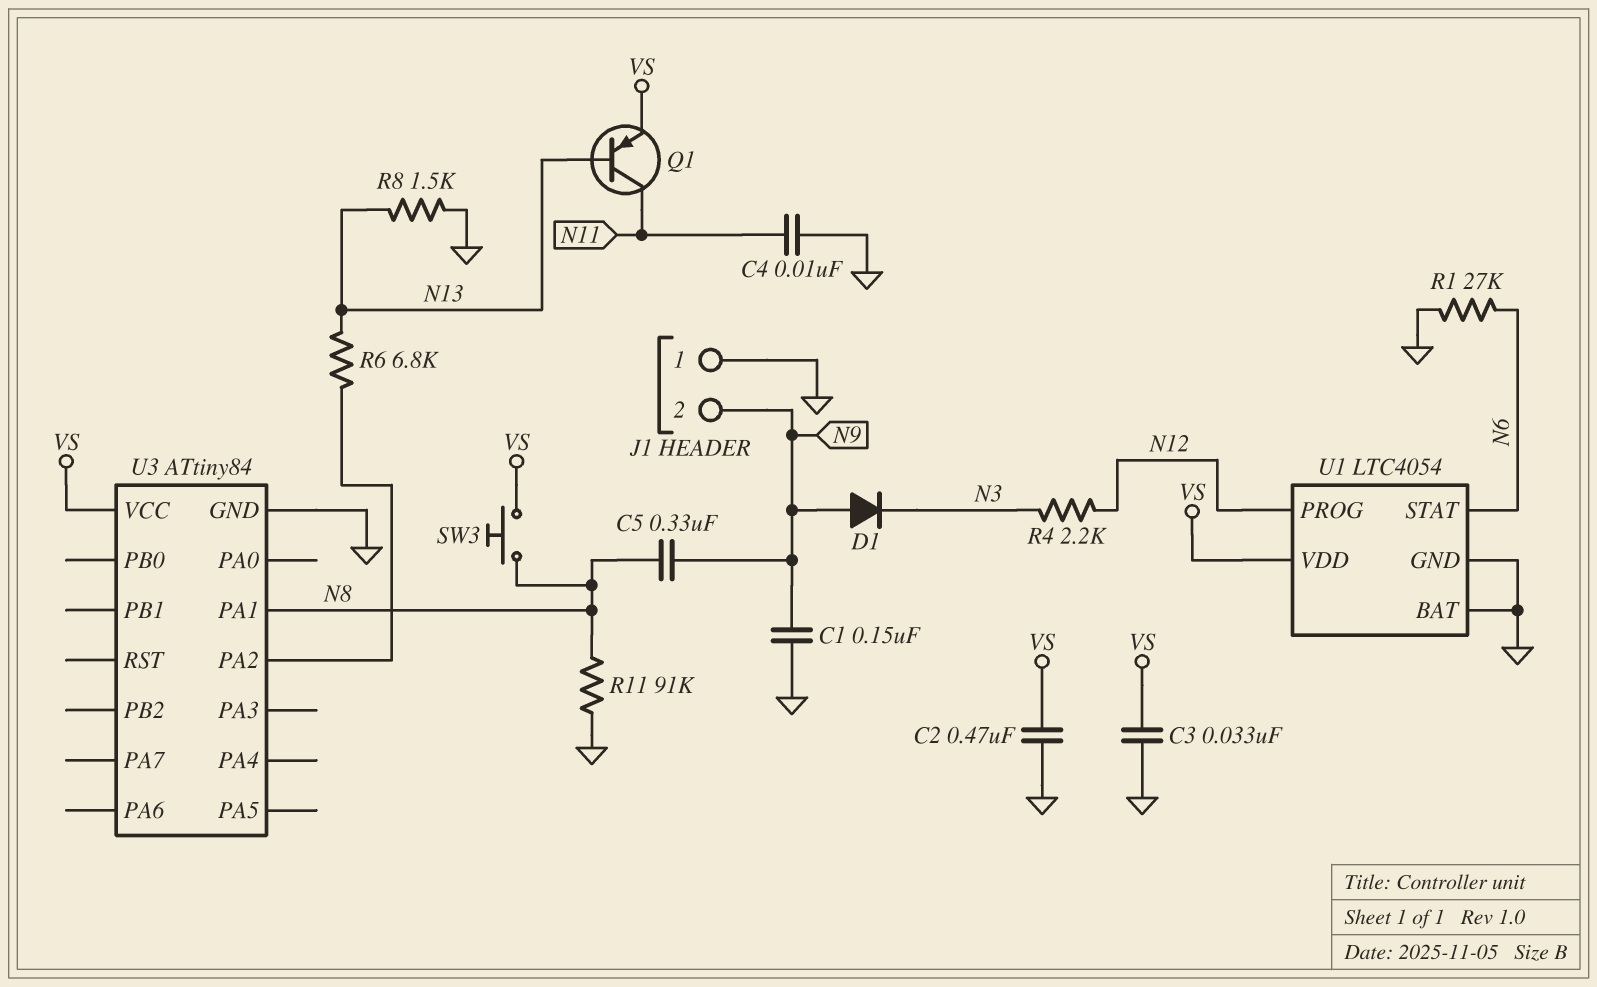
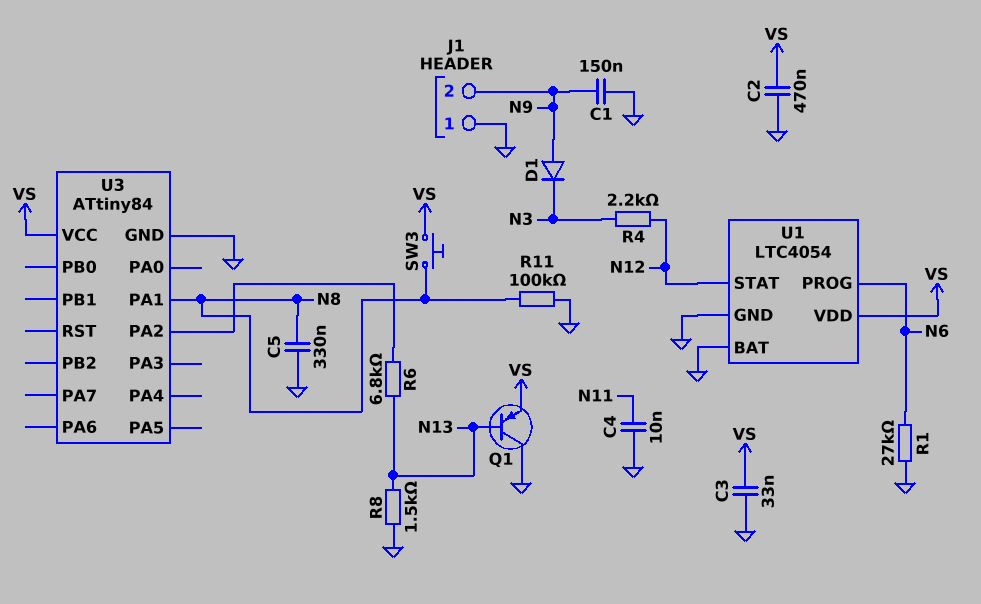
C5: 330nF (N8, N9) -> 330nF (GND, N8)
Q1: PNP (B N13, C N11, E VS) -> PNP (B N13, C GND, E VS)
R11: 91k (GND, N8) -> 100k (GND, N8)
U1 pin PROG: N12 -> N6
U1 pin STAT: N6 -> N12

